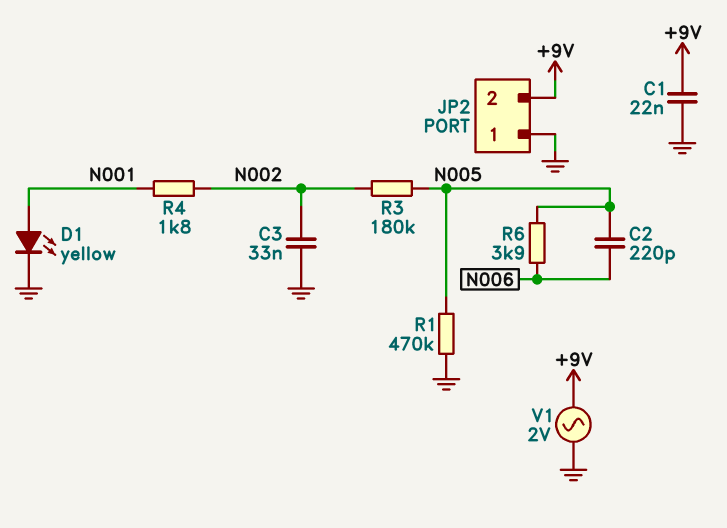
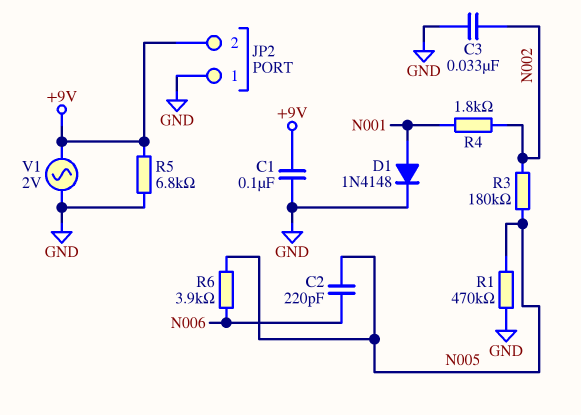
C1: 22nF (+9V, GND) -> 100nF (+9V, GND)
D1: LED yellow (A N001, K GND) -> diode 1N4148 (A N001, K GND)
R5: none -> 6.8k (+9V, GND)

